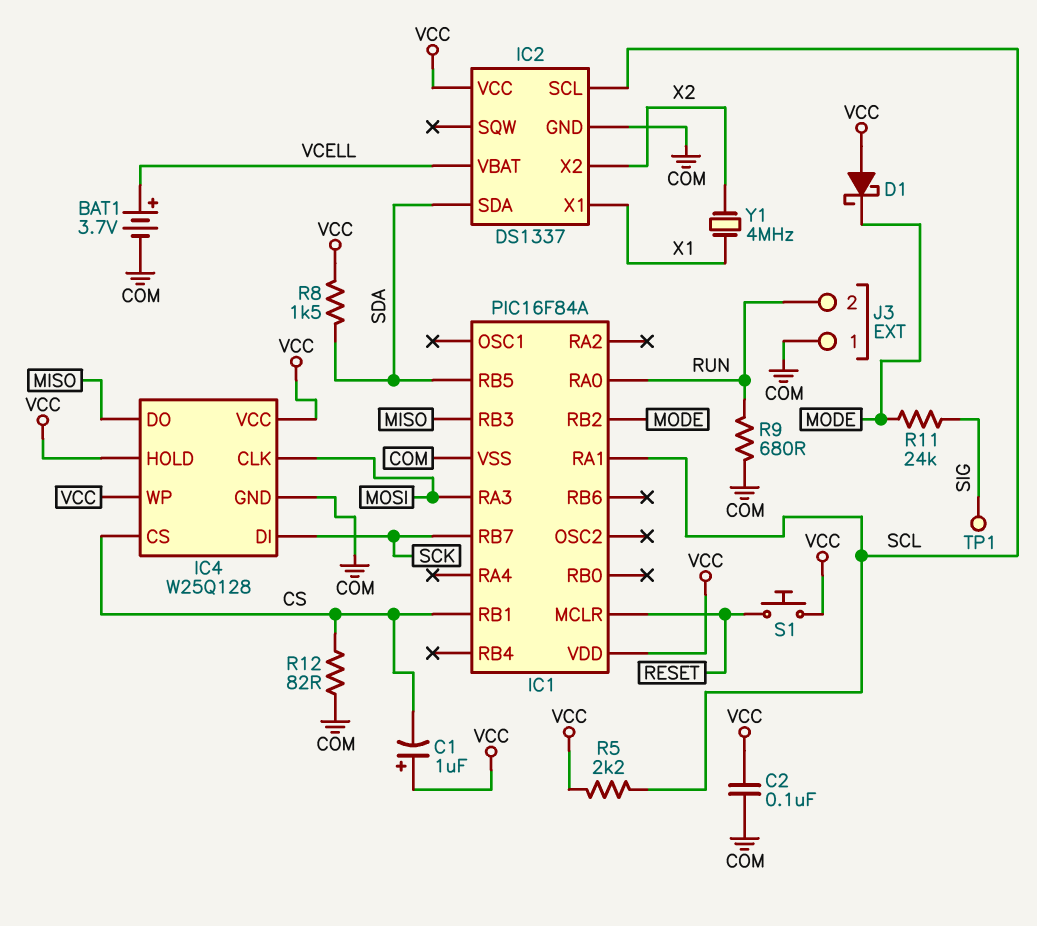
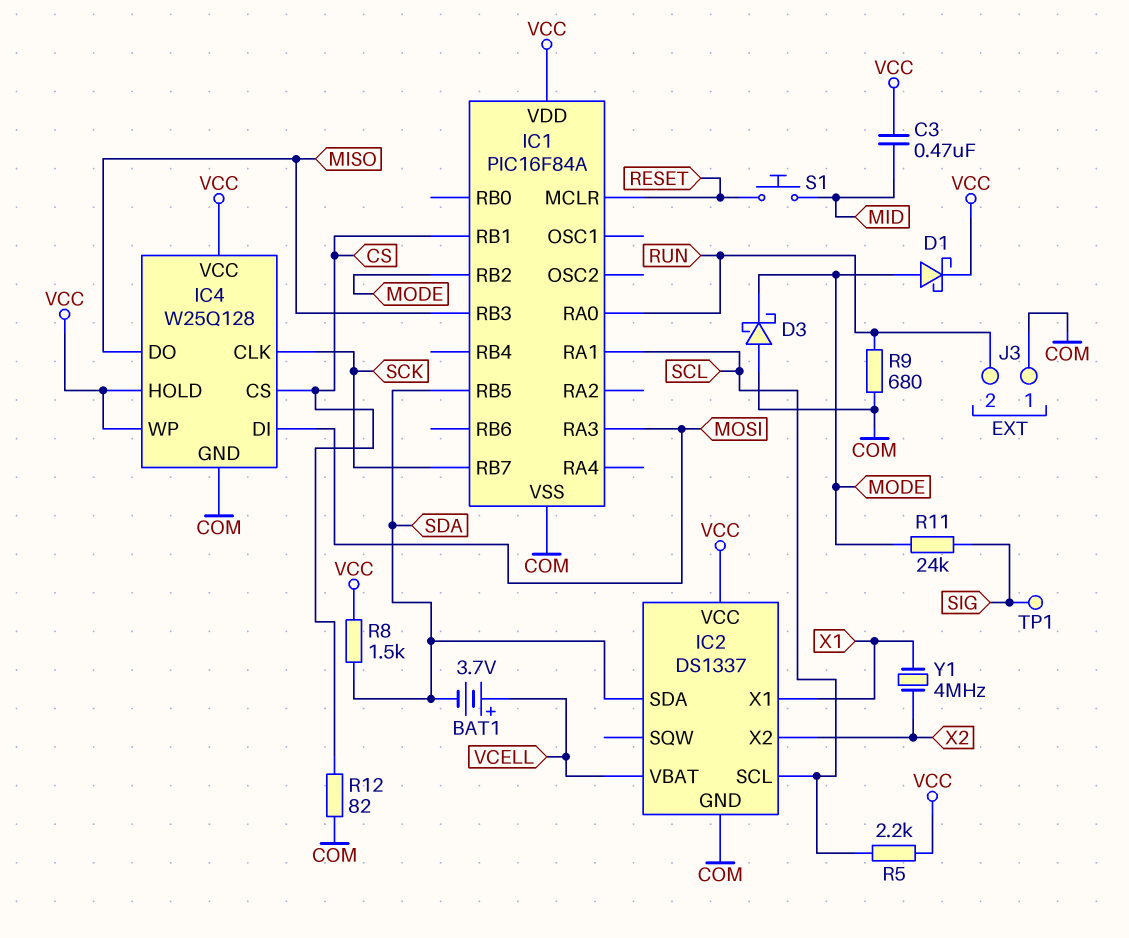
BAT1: 3.7V (plus VCELL, minus COM) -> 3.7V (plus VCELL, minus SDA)
C1: 1uF (plus VCC, minus CS) -> none
C2: 100nF (COM, VCC) -> none
C3: none -> 470nF (MID, VCC)
D1: schottky (A VCC, K MODE) -> schottky (A MODE, K VCC)
D3: none -> schottky (A COM, K MODE)
IC4 pin CLK: MOSI -> SCK
IC4 pin DI: SCK -> MOSI
S1: button (RESET, VCC) -> button (MID, RESET)

